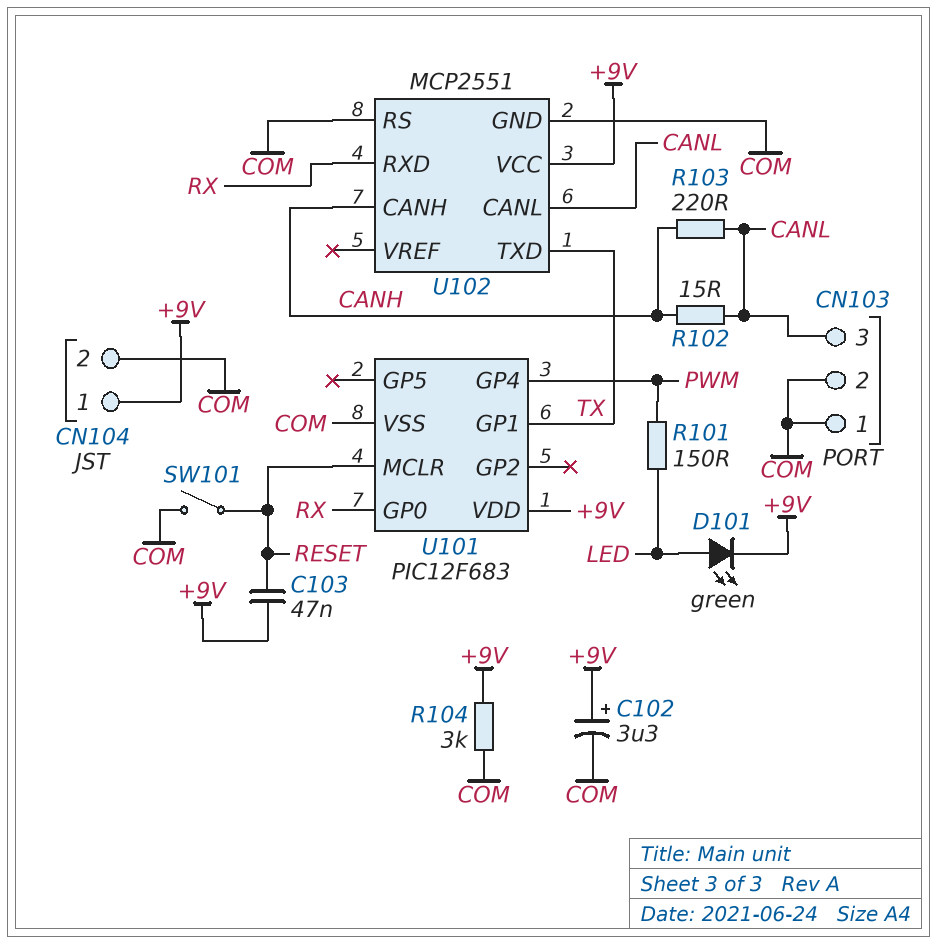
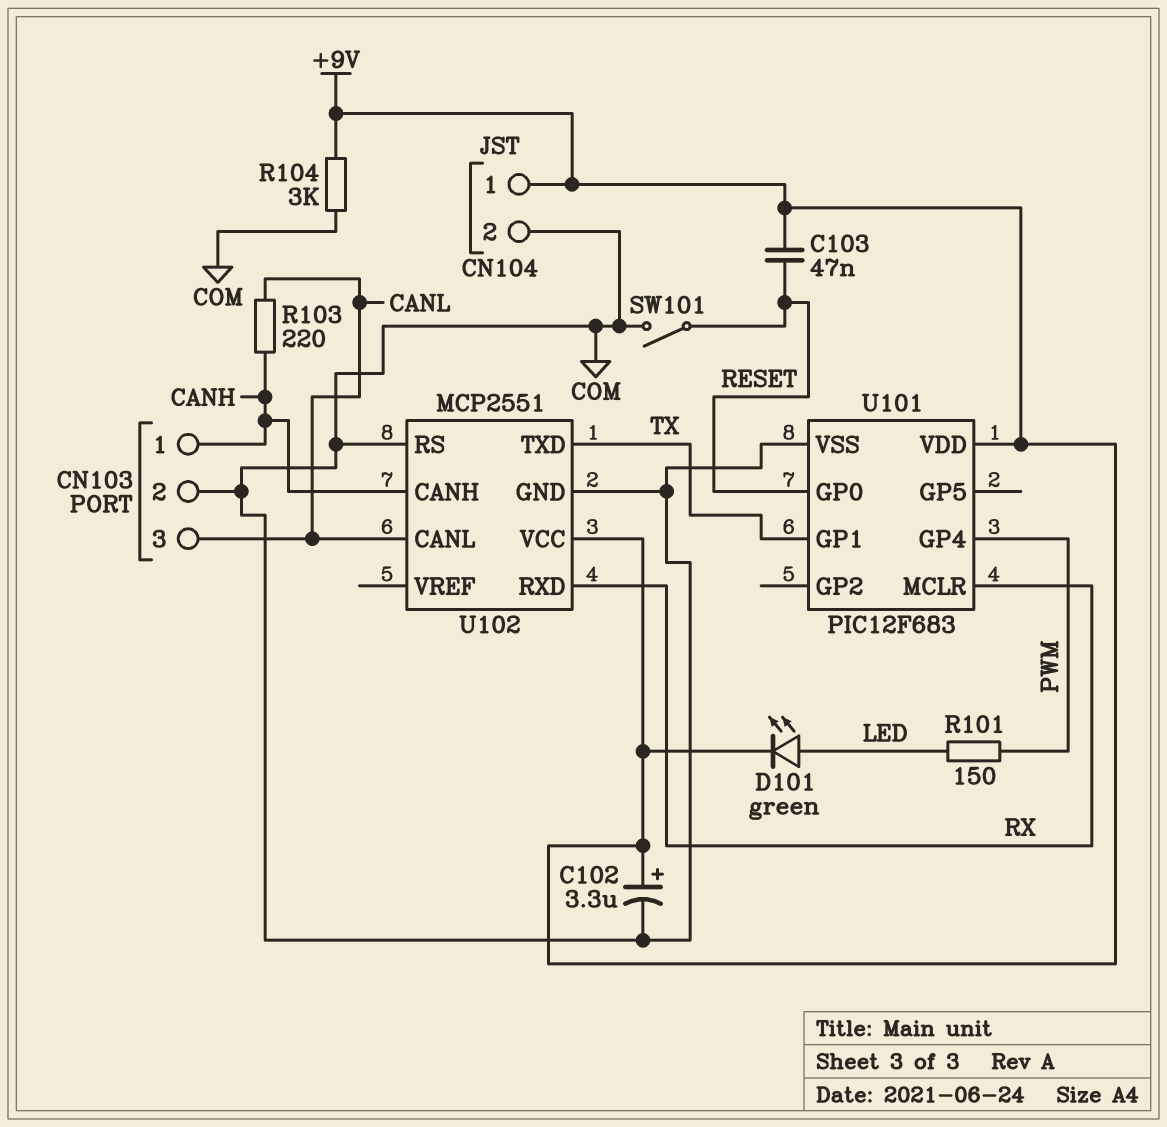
CN103 pin 1: COM -> CANH
R102: 15 (CANH, CANL) -> none
U101 pin GP0: RX -> RESET
U101 pin MCLR: RESET -> RX

